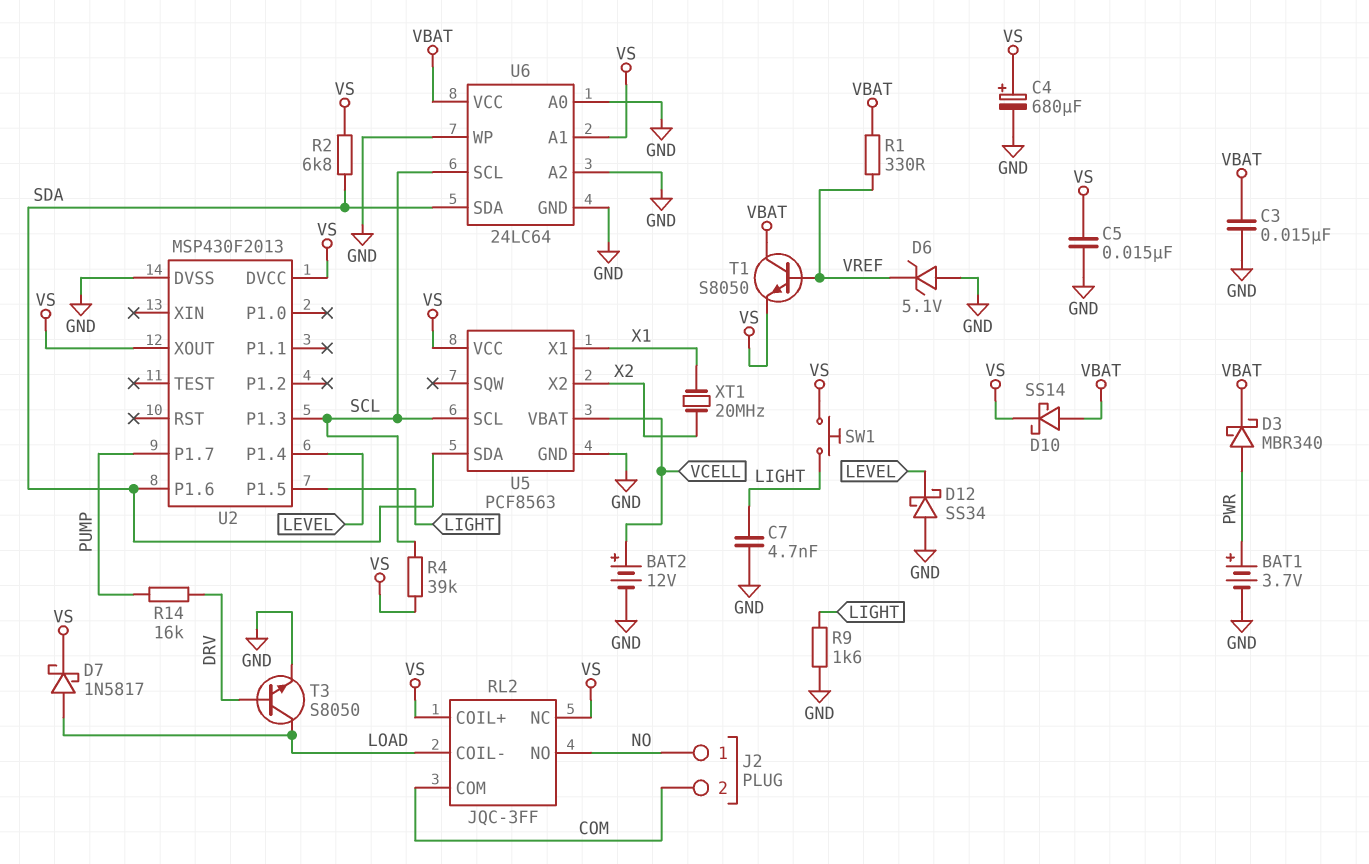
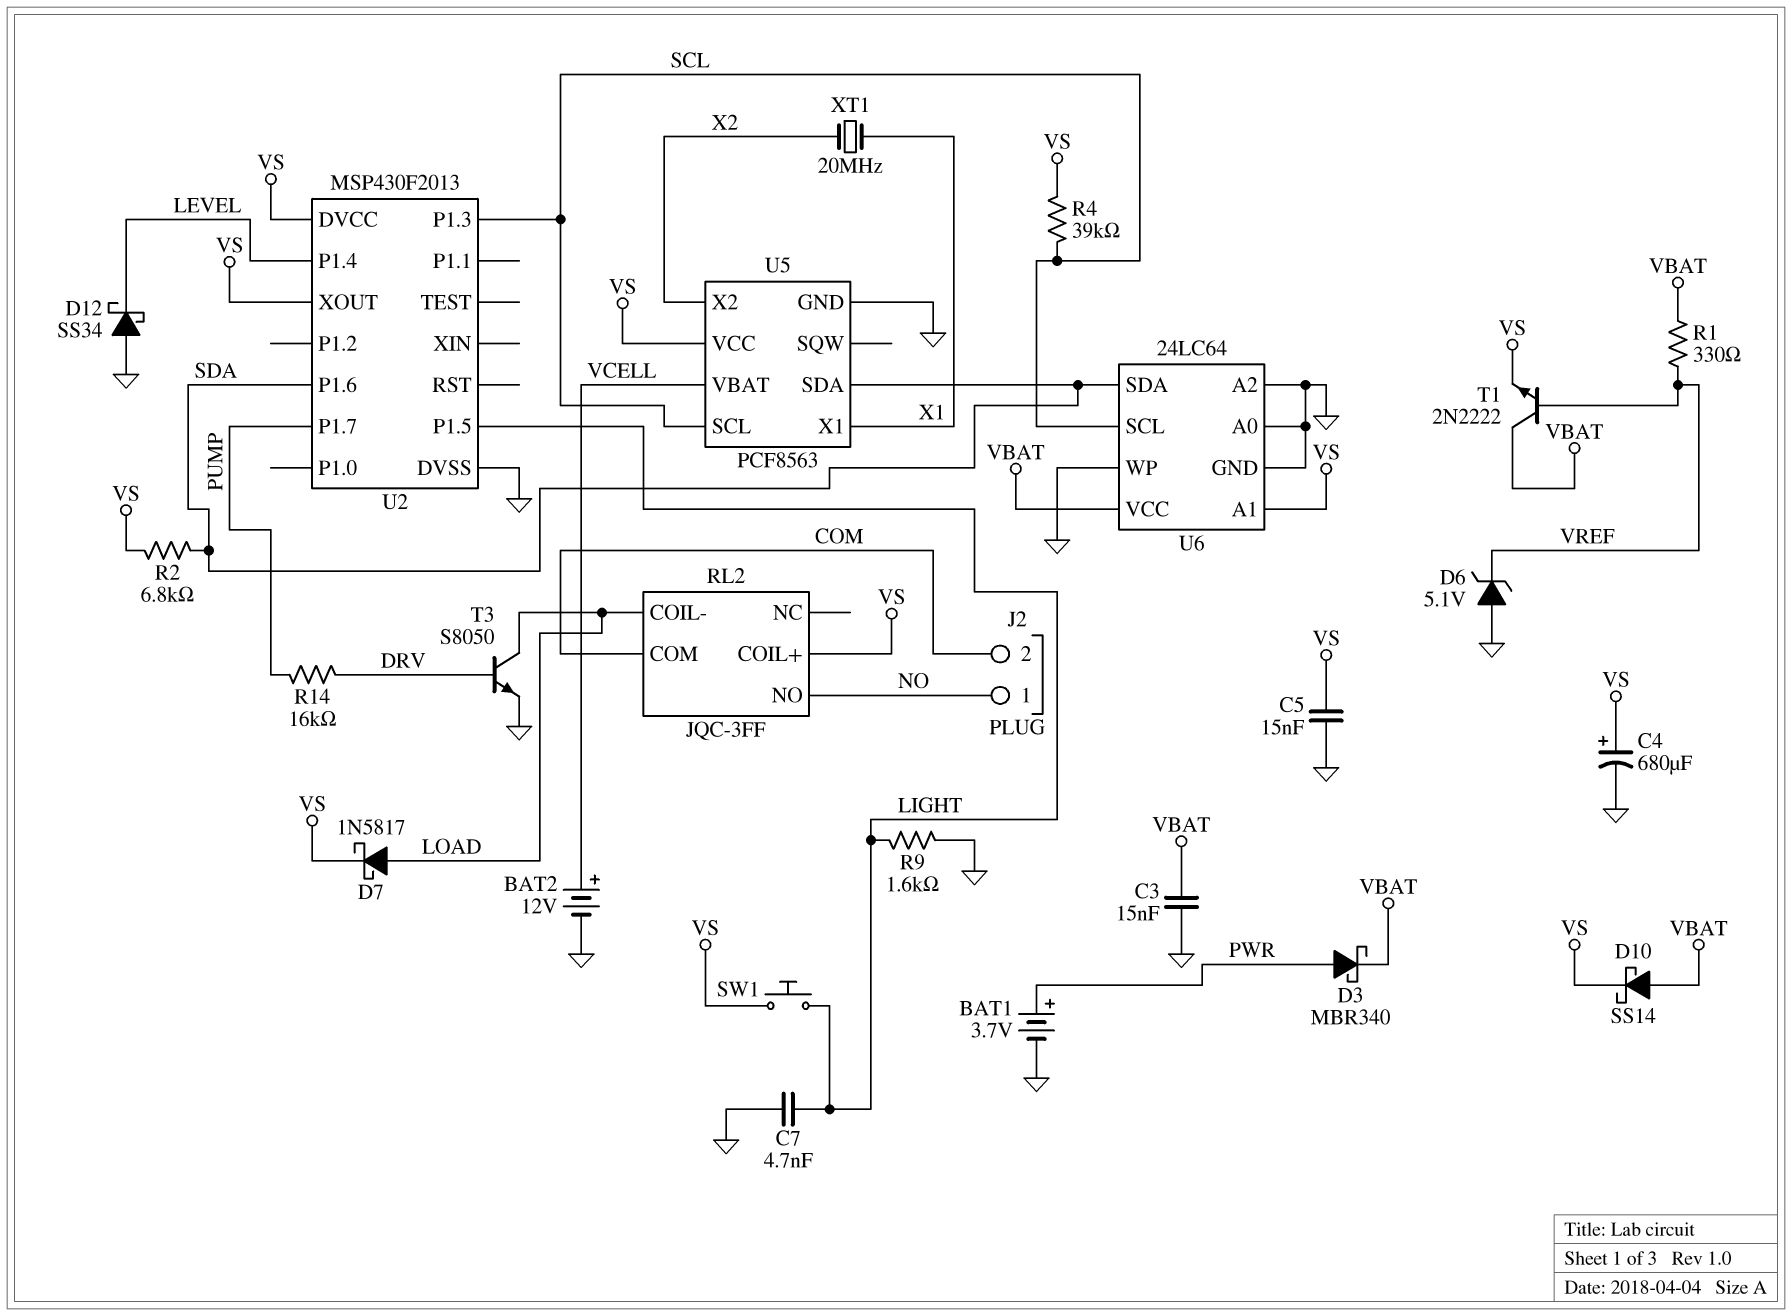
RL2 pin NC: VS -> none
T1: NPN S8050 (B VREF, C VBAT, E VS) -> NPN 2N2222 (B VREF, C VBAT, E VS)

